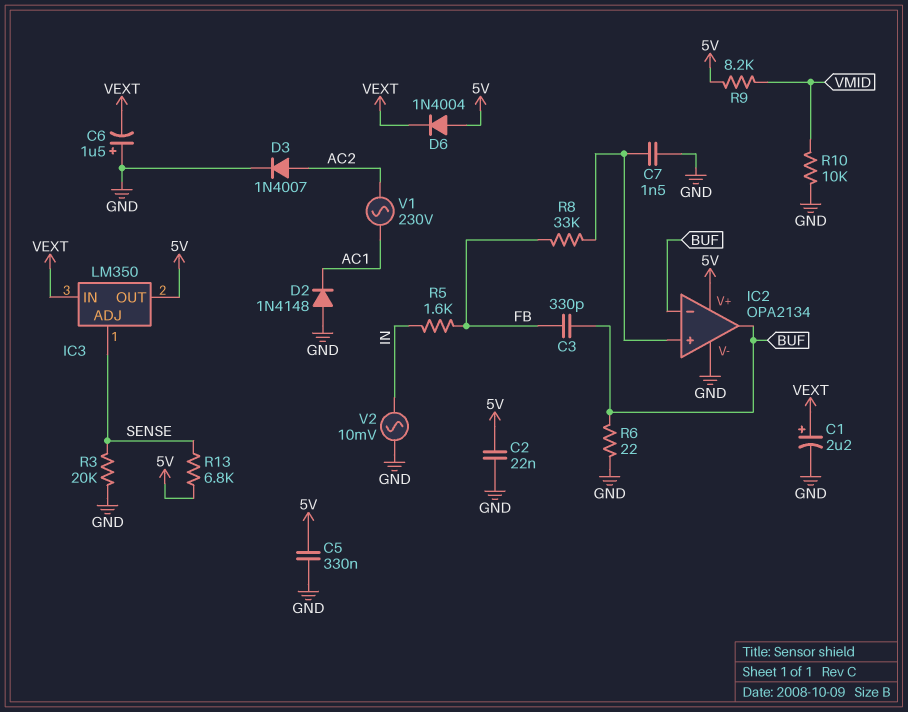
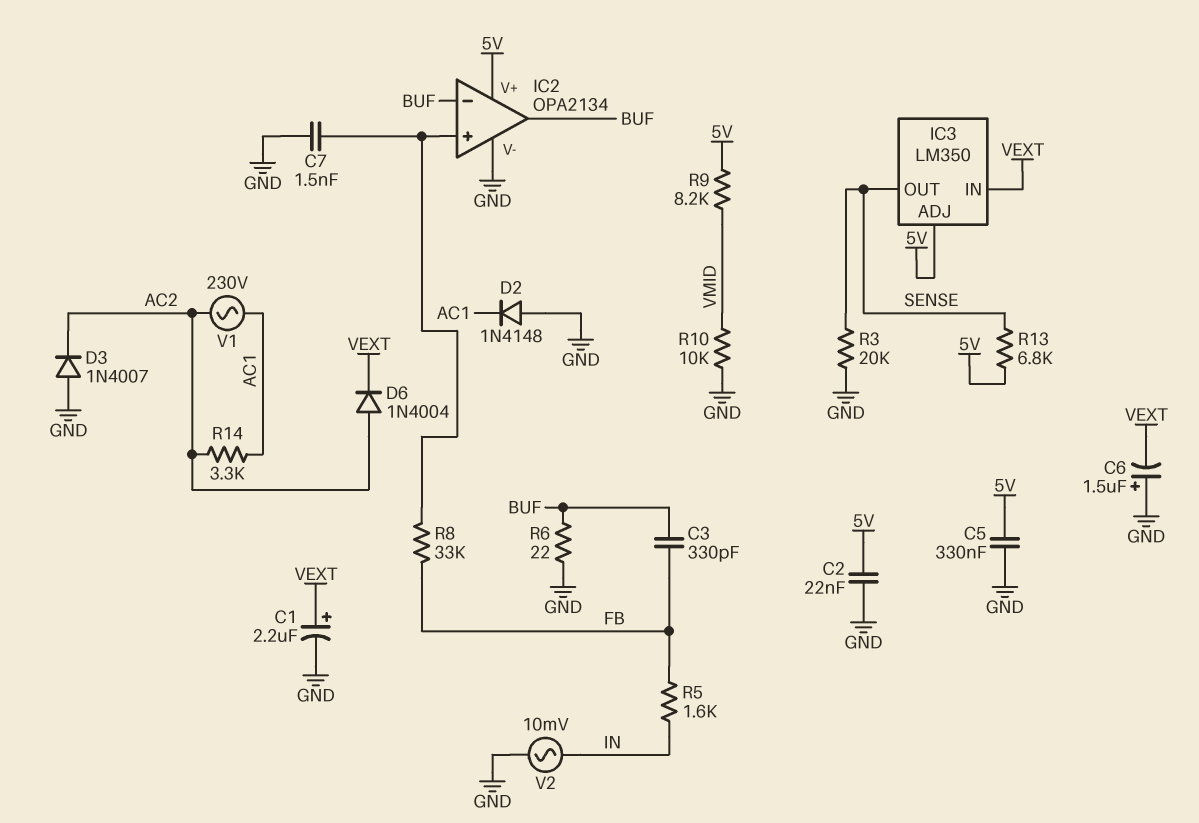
D3: diode 1N4007 (A AC2, K GND) -> diode 1N4007 (A GND, K AC2)
D6: diode 1N4004 (A 5V, K VEXT) -> diode 1N4004 (A AC2, K VEXT)
IC3 pin ADJ: SENSE -> 5V
IC3 pin OUT: 5V -> SENSE
R14: none -> 3.3k (AC1, AC2)

